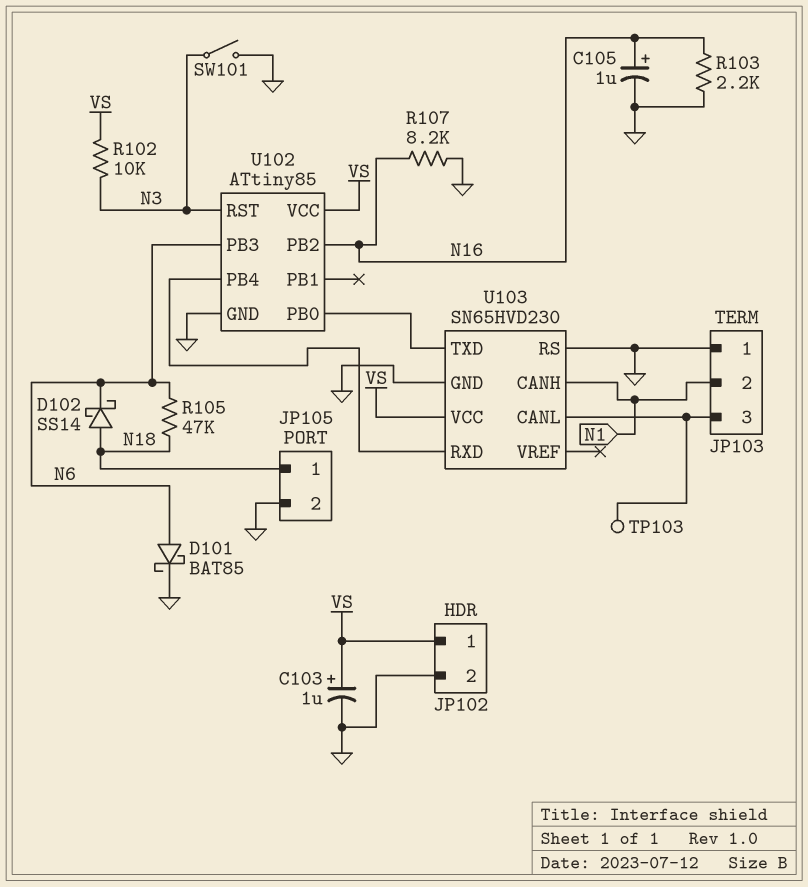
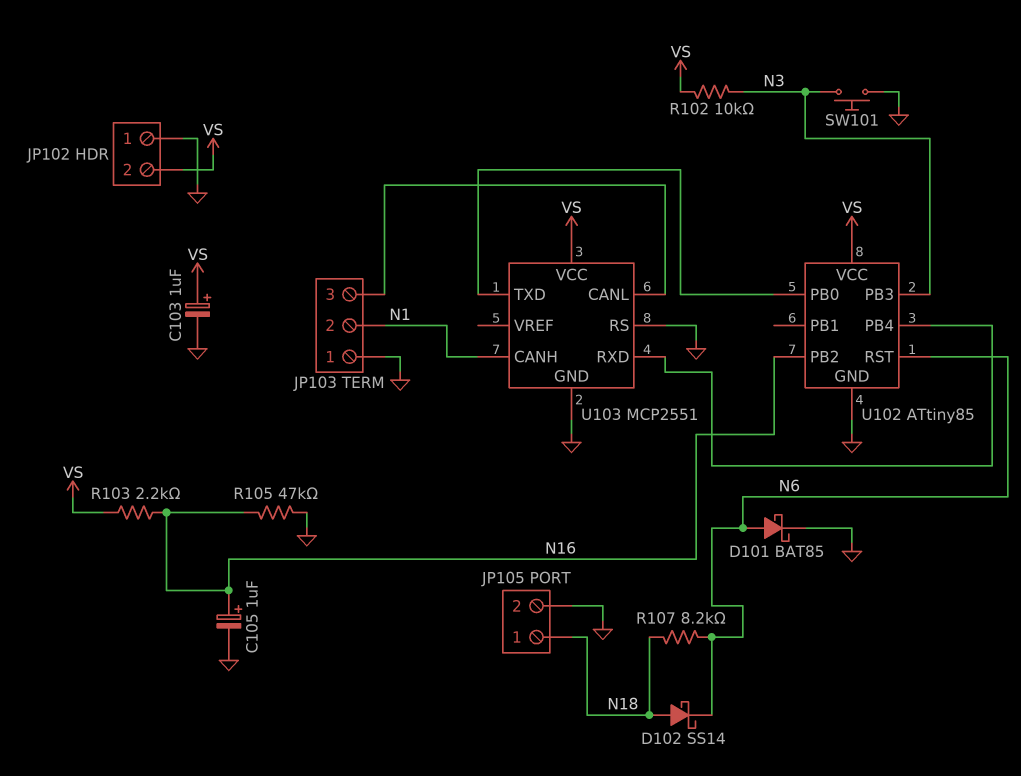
JP102 pin 1: VS -> GND
JP102 pin 2: GND -> VS
R103: 2.2k (GND, N16) -> 2.2k (N16, VS)
R105: 47k (N6, N18) -> 47k (GND, N16)
R107: 8.2k (GND, N16) -> 8.2k (N6, N18)
SW101: switch (GND, N3) -> button (GND, N3)
TP103: test point (JP103/3) -> none
U102 pin PB3: N6 -> N3
U102 pin RST: N3 -> N6
U103: SN65HVD230 -> MCP2551

